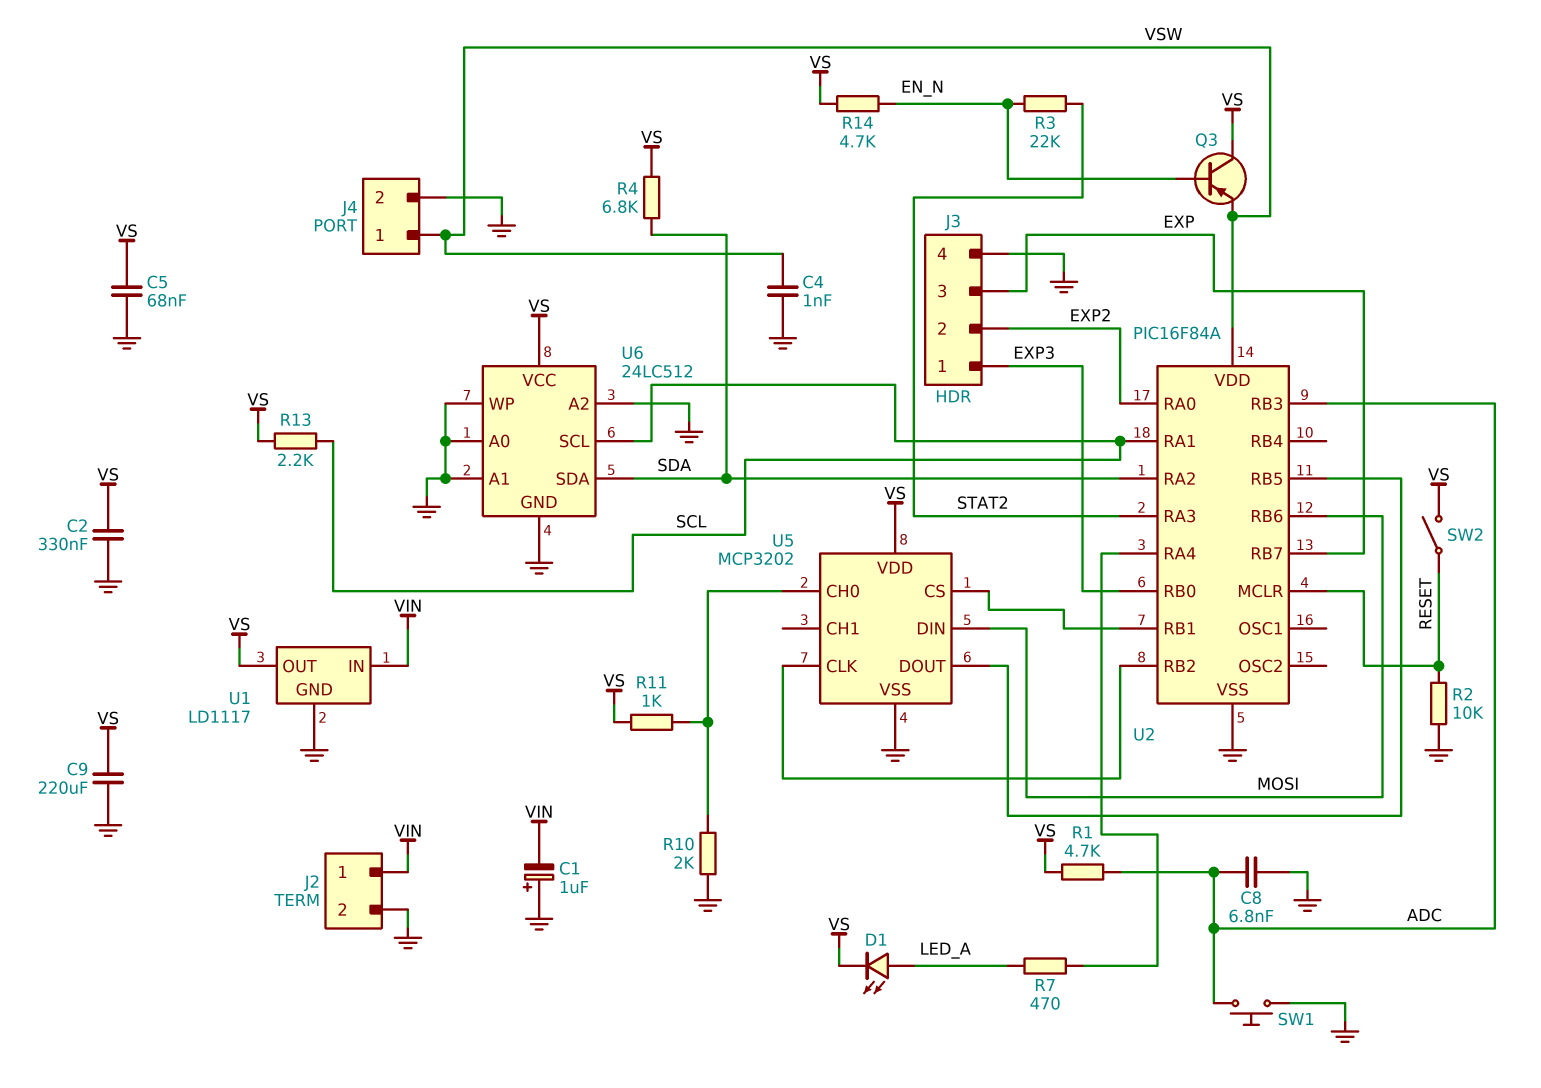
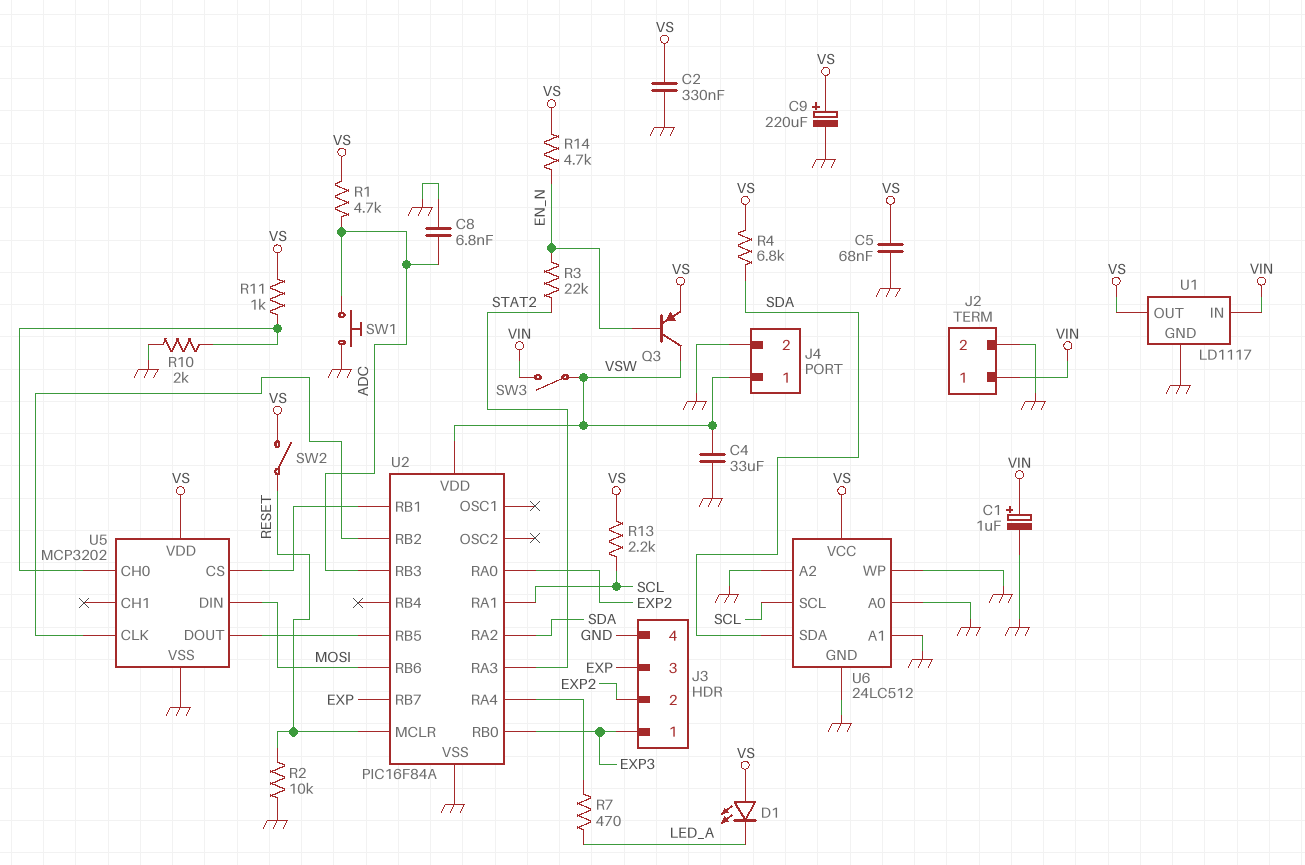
C1: 1uF (plus GND, minus VIN) -> 1uF (plus VIN, minus GND)
C4: 1nF (GND, VSW) -> 33uF (GND, VSW)
C9: 220uF (GND, VS) -> 220uF (plus VS, minus GND)
D1: LED (A LED_A, K VS) -> LED (A VS, K LED_A)
Q3: PNP (B EN_N, C VS, E VSW) -> PNP (B EN_N, C VSW, E VS)
SW3: none -> switch (VIN, VSW)

